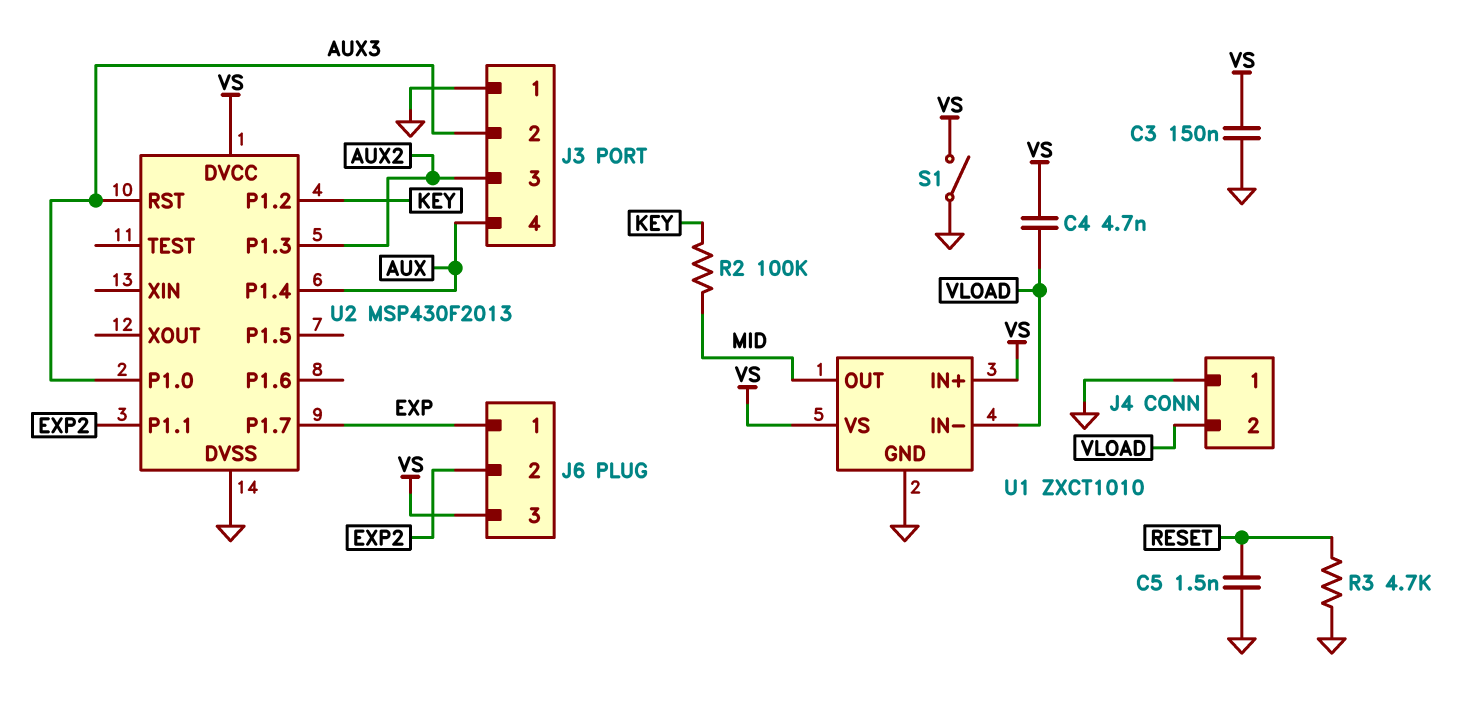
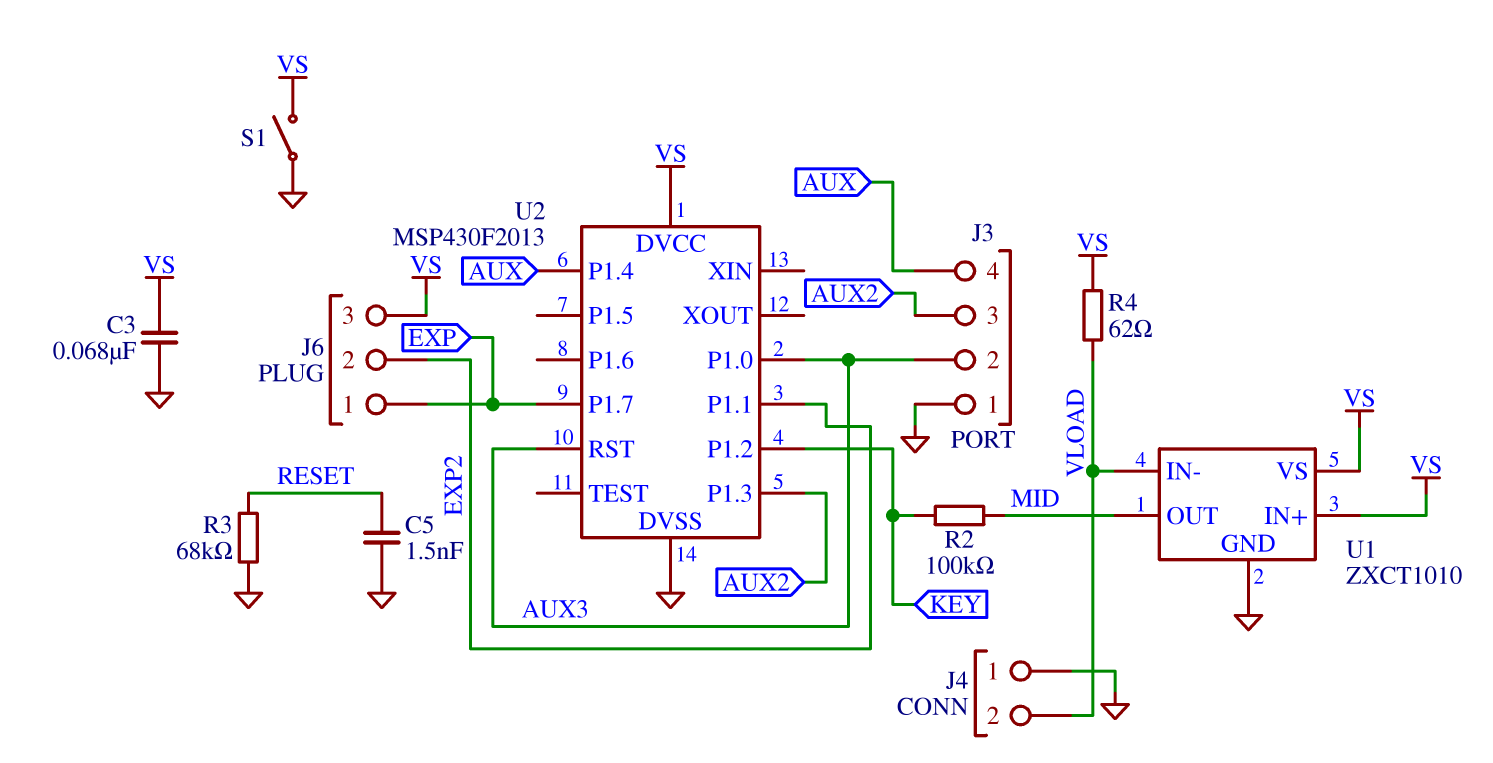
C3: 150nF (GND, VS) -> 68nF (GND, VS)
C4: 4.7nF (VLOAD, VS) -> none
R3: 4.7k (GND, RESET) -> 68k (GND, RESET)
R4: none -> 62 (VLOAD, VS)

